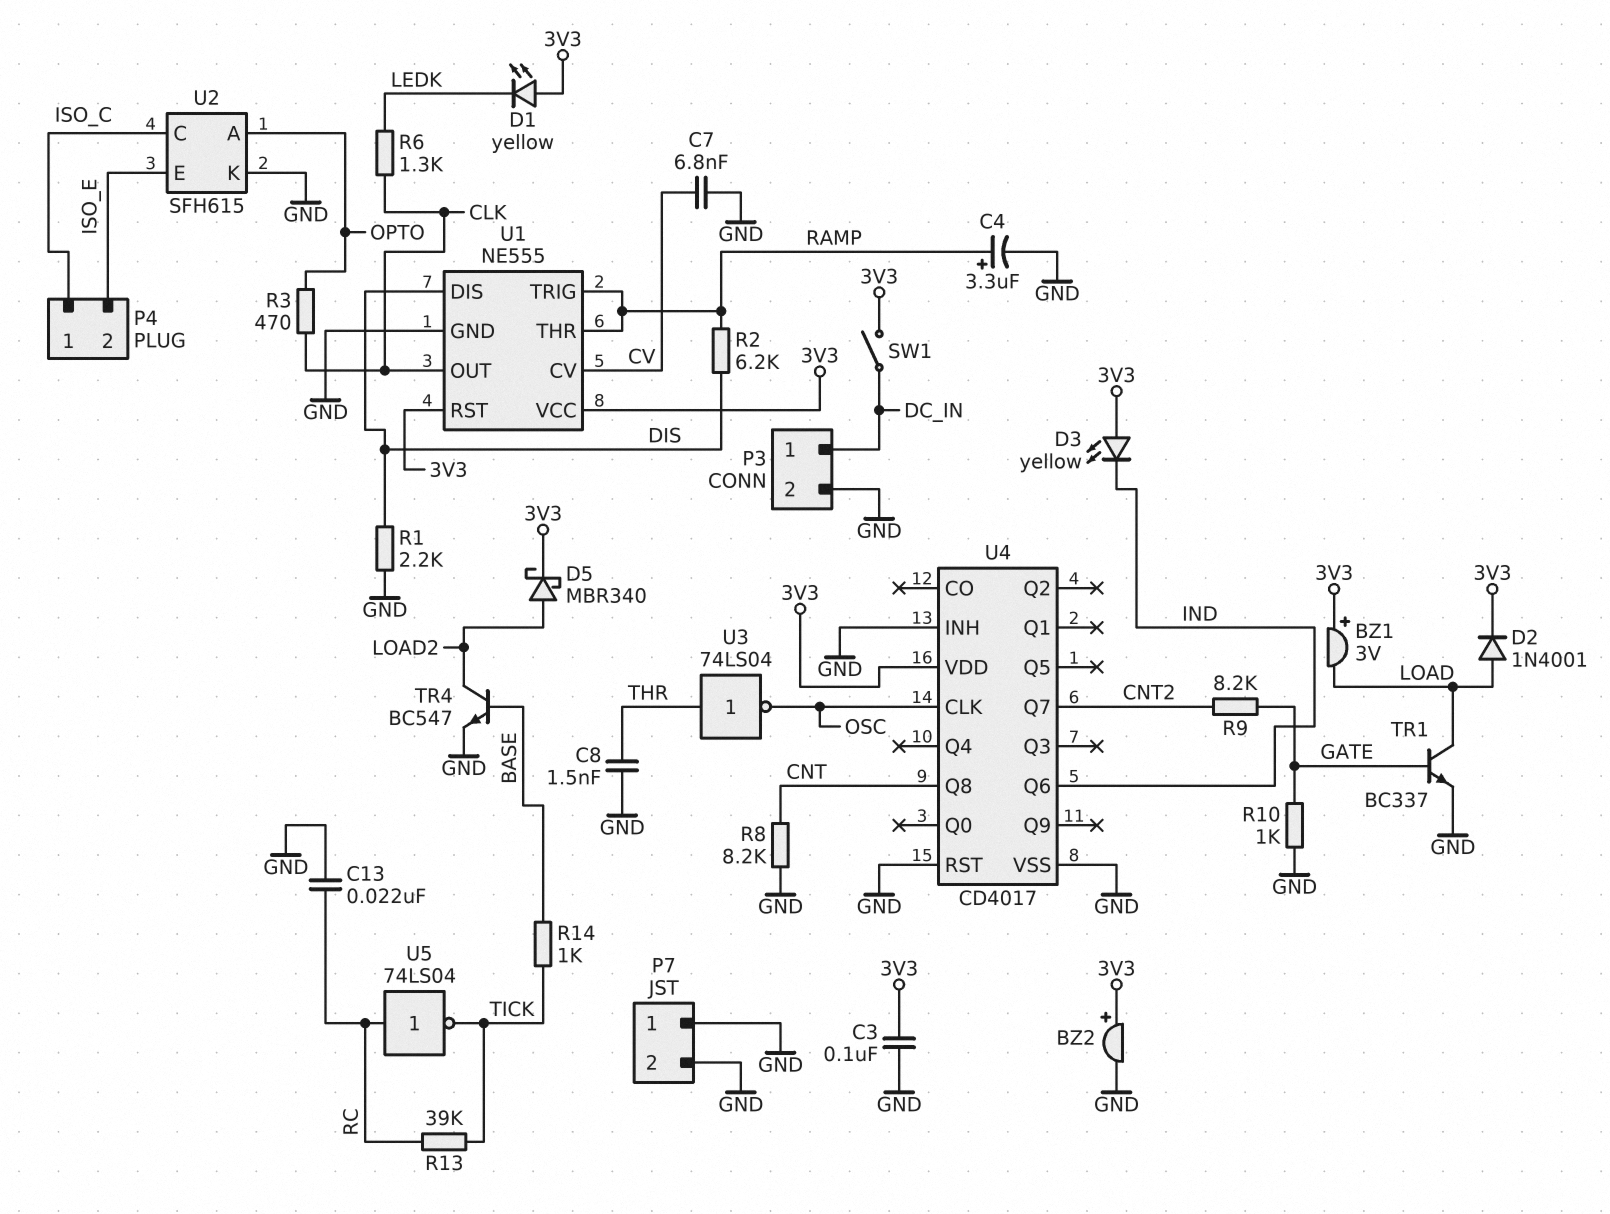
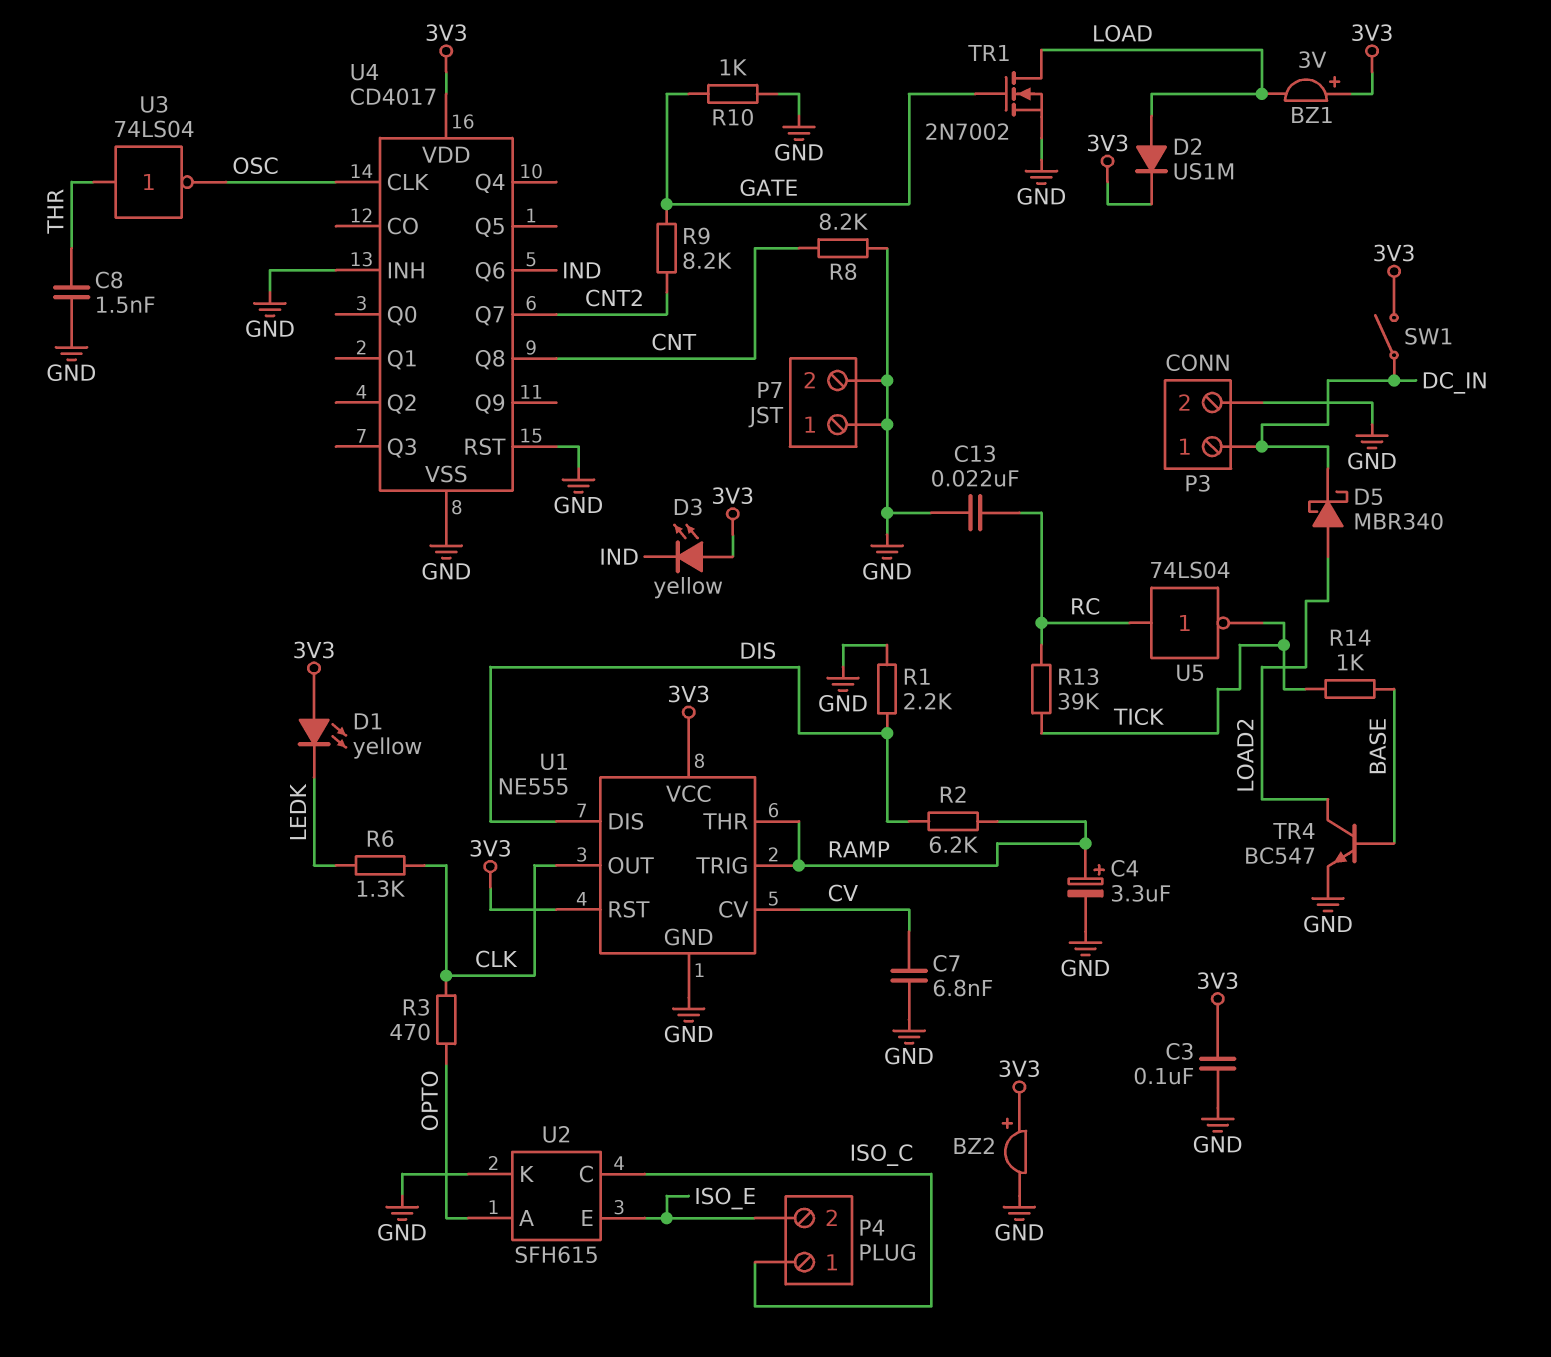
D2: diode 1N4001 (A LOAD, K 3V3) -> diode US1M (A LOAD, K 3V3)
D5: schottky MBR340 (A LOAD2, K 3V3) -> schottky MBR340 (A LOAD2, K DC_IN)
TR1: NPN BC337 (B GATE, C LOAD, E GND) -> NMOS 2N7002 (G GATE, D LOAD, S GND)

